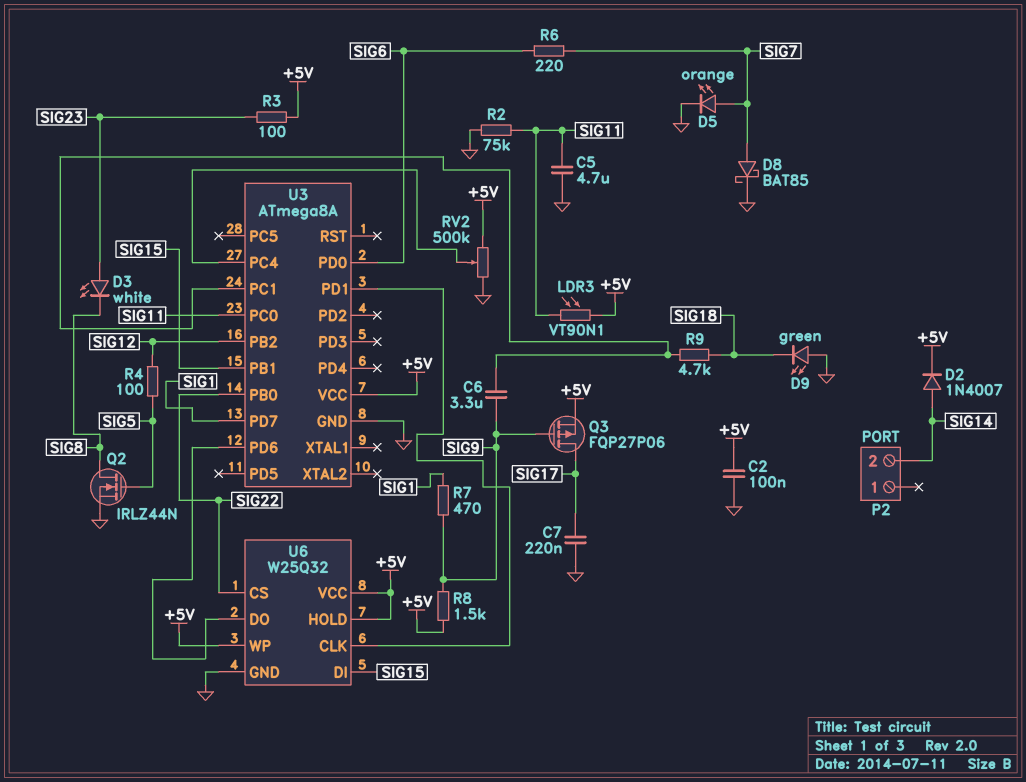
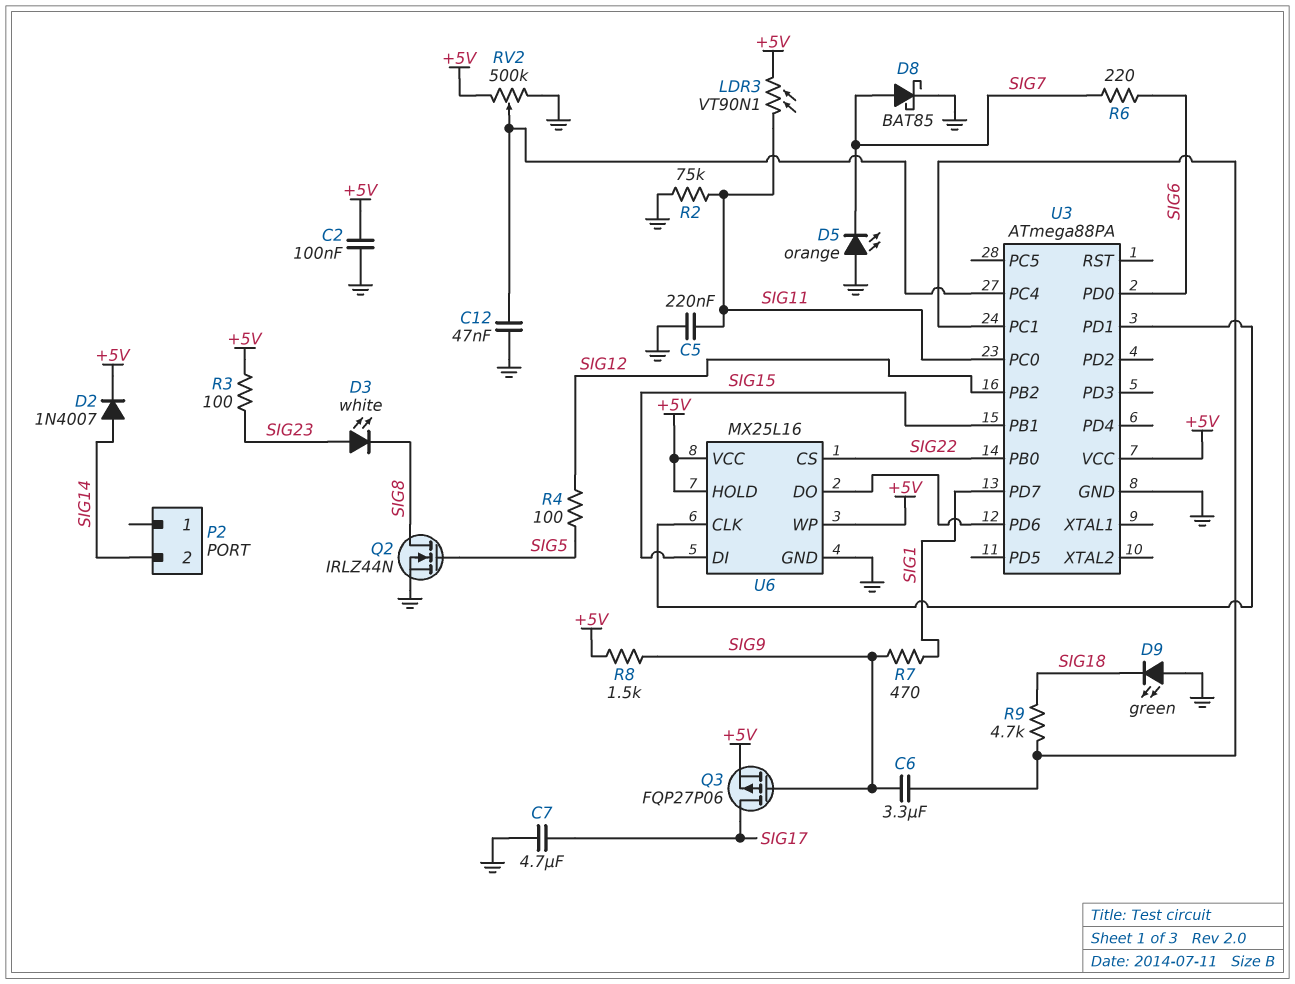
C5: 4.7uF (GND, SIG11) -> 220nF (GND, SIG11)
C7: 220nF (GND, SIG17) -> 4.7uF (GND, SIG17)
C12: none -> 47nF (GND, U3/PC4)
D5: LED orange (A SIG7, K GND) -> LED orange (A GND, K SIG7)
U3: ATmega8A -> ATmega88PA
U6: W25Q32 -> MX25L16

